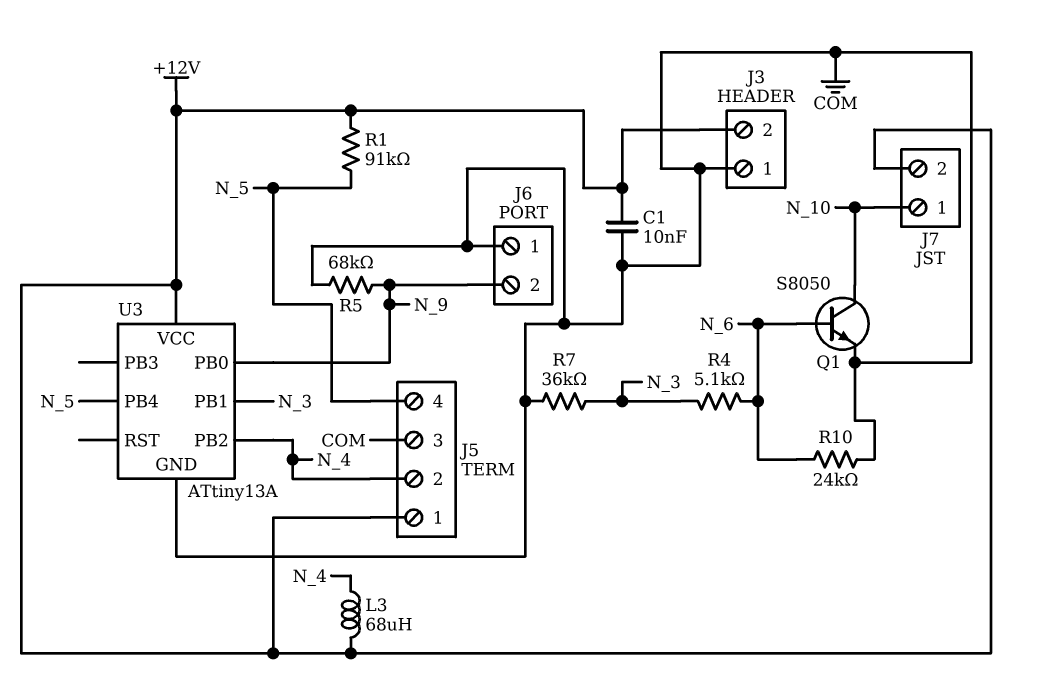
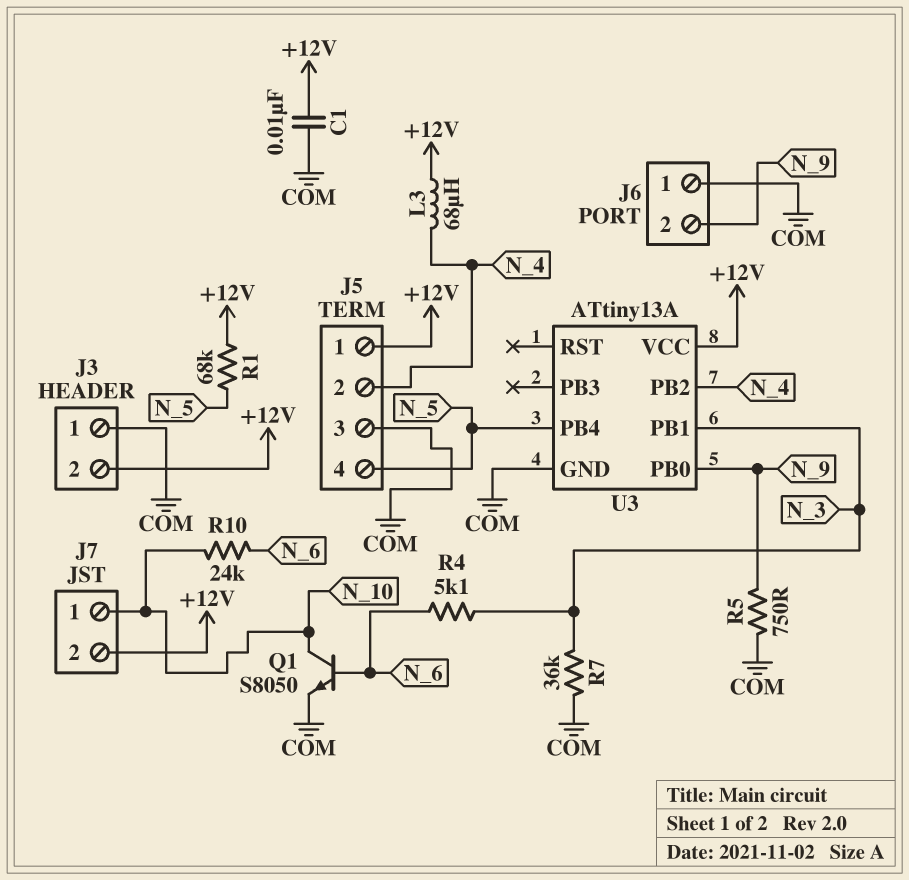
R1: 91k (+12V, N_5) -> 68k (+12V, N_5)
R5: 68k (COM, N_9) -> 750 (COM, N_9)
R10: 24k (COM, N_6) -> 24k (N_6, N_10)

